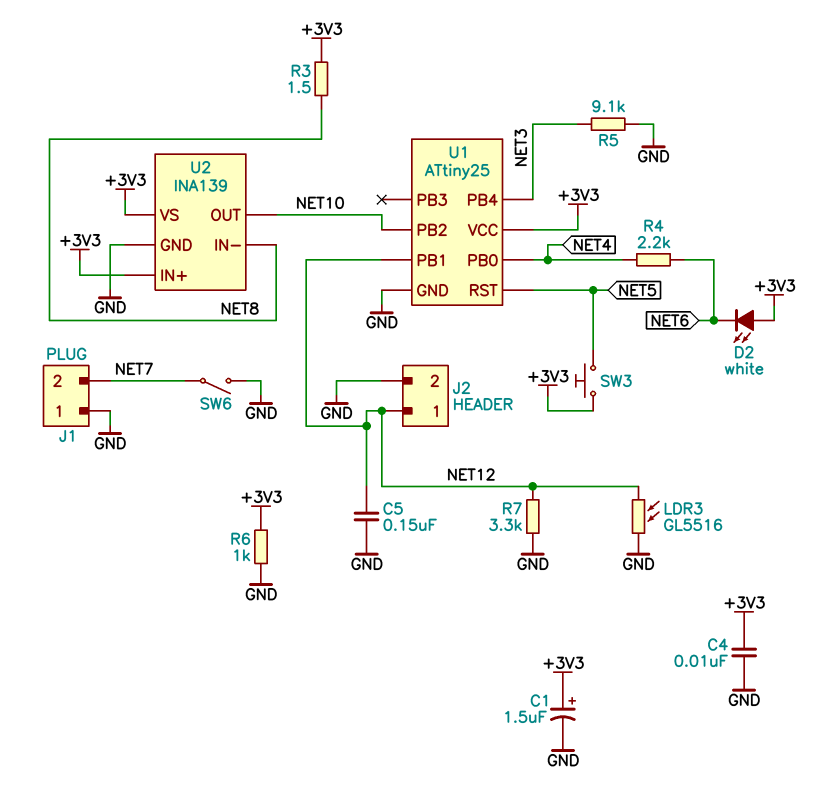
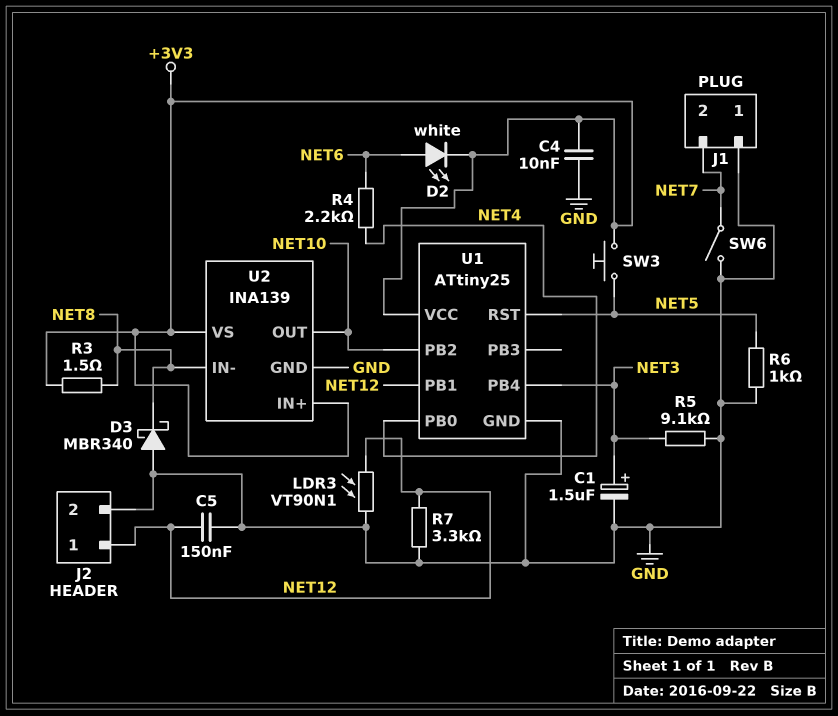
C1: 1.5uF (plus +3V3, minus GND) -> 1.5uF (plus NET3, minus GND)
D2: LED white (A +3V3, K NET6) -> LED white (A NET6, K +3V3)
D3: none -> schottky MBR340 (A GND, K NET8)
LDR3: GL5516 (GND, NET12) -> VT90N1 (GND, NET12)
R6: 1k (+3V3, GND) -> 1k (GND, NET5)

